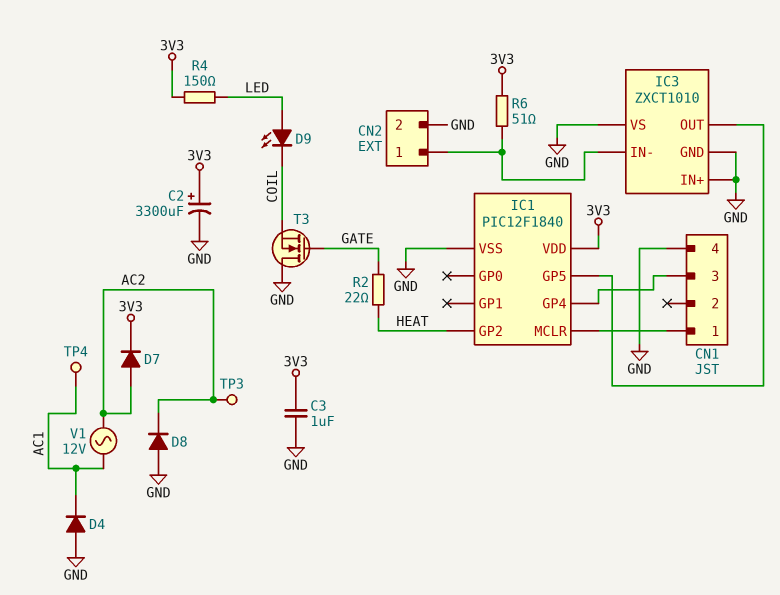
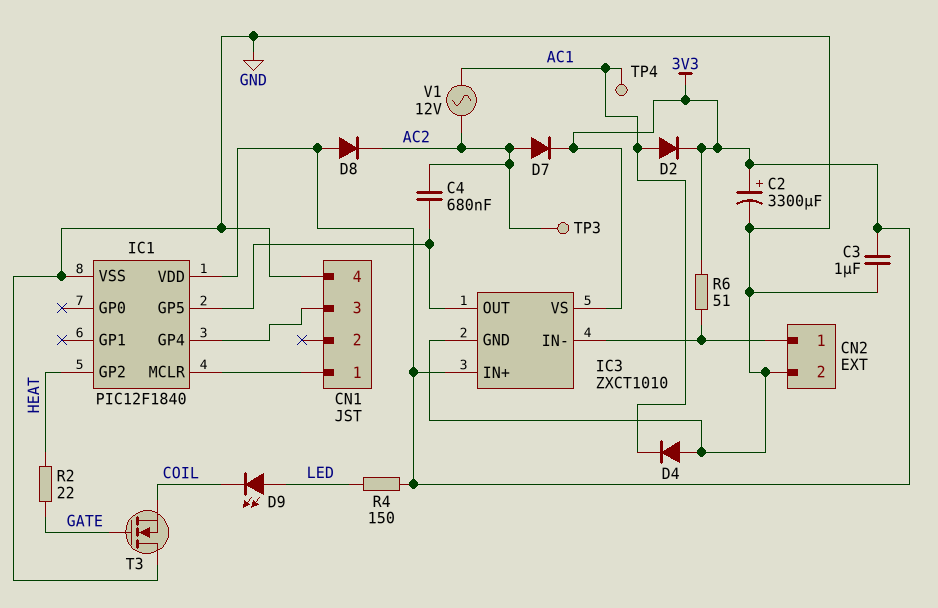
C4: none -> 680nF (AC2, IC1/GP5)
D2: none -> diode (A AC1, K 3V3)
D8: diode (A GND, K AC2) -> diode (A 3V3, K AC2)
IC3 pin IN+: GND -> 3V3
IC3 pin VS: GND -> 3V3

